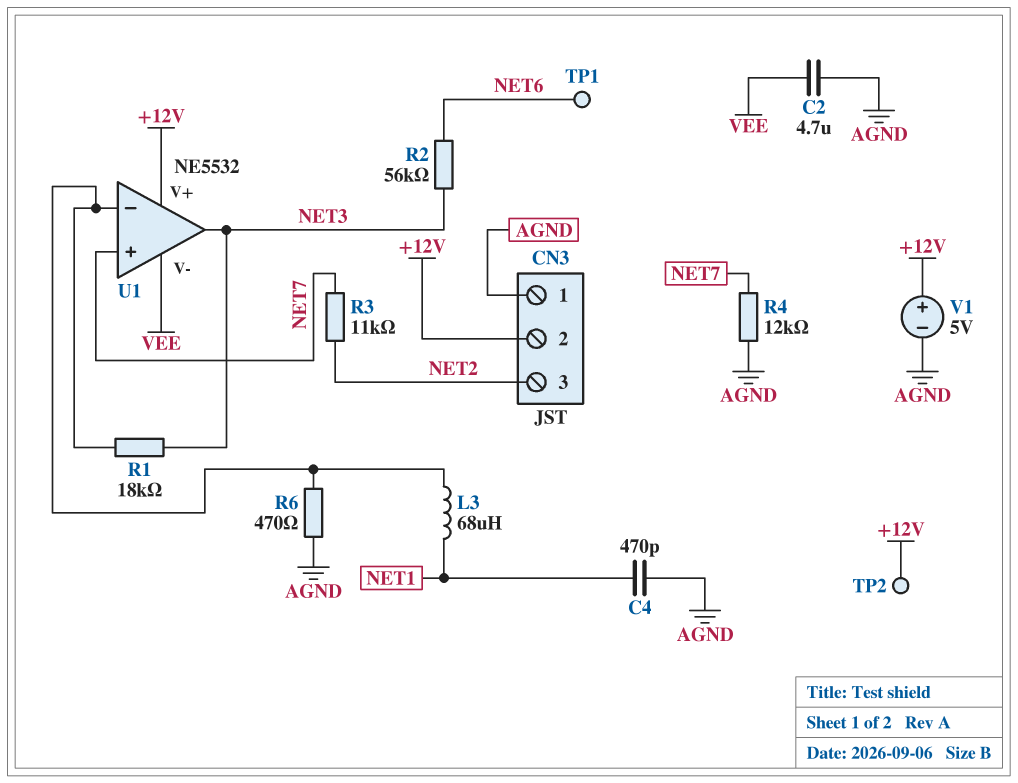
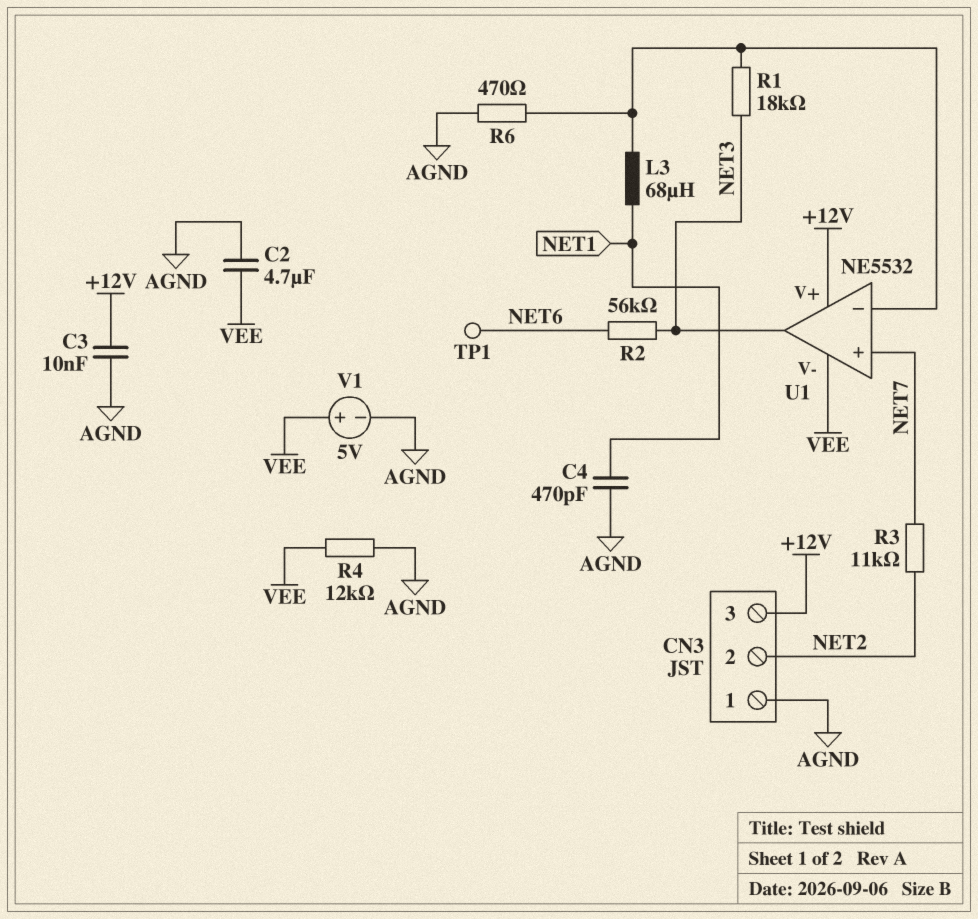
C3: none -> 10nF (+12V, AGND)
CN3 pin 2: +12V -> NET2
CN3 pin 3: NET2 -> +12V
R4: 12k (AGND, NET7) -> 12k (AGND, VEE)
TP2: test point (+12V) -> none
V1: 5V (plus +12V, minus AGND) -> 5V (plus VEE, minus AGND)

